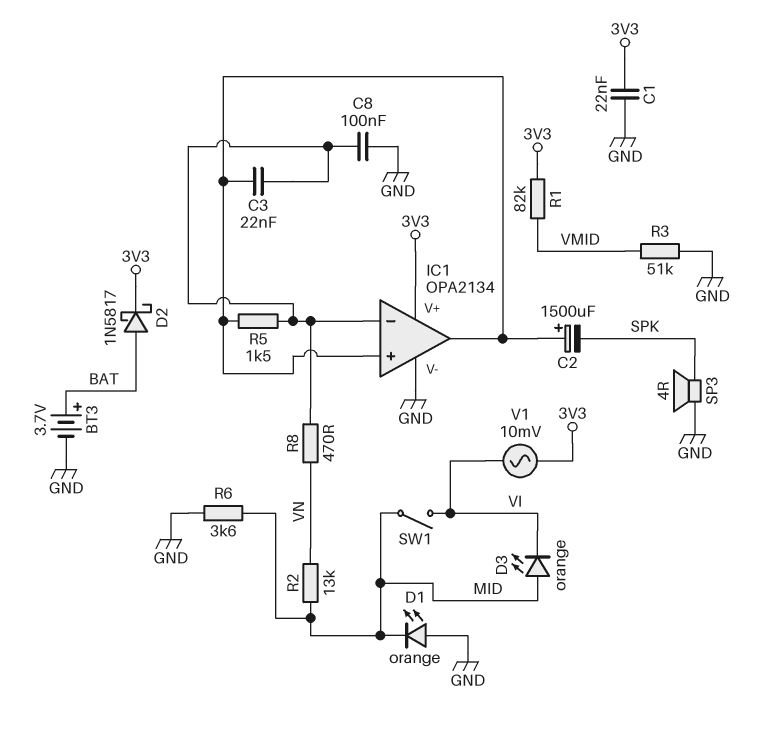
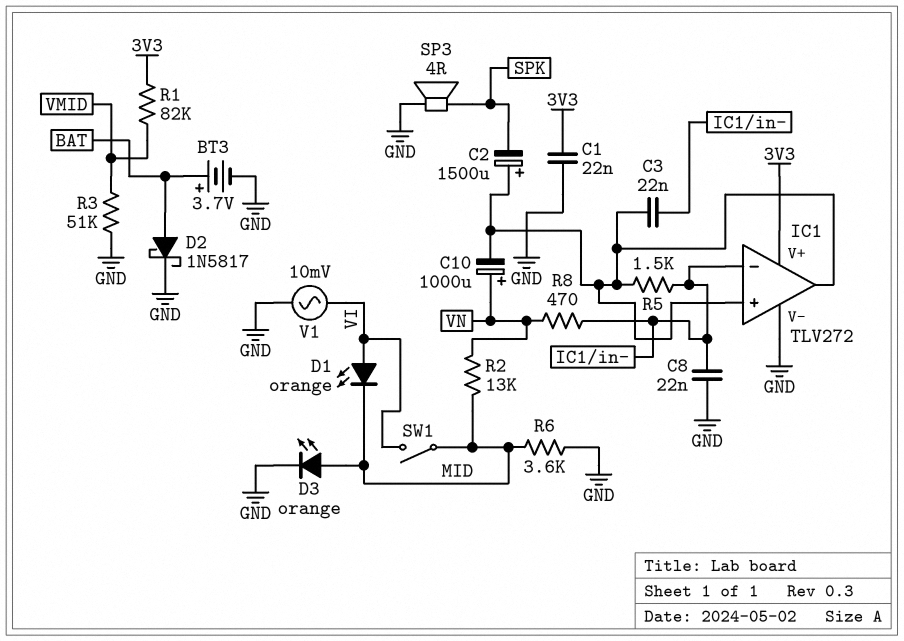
C8: 100nF (GND, IC1/in-) -> 22nF (GND, IC1/in-)
C10: none -> 1000uF (plus VN, minus IC1/in+)
D1: LED orange (A GND, K MID) -> LED orange (A VI, K MID)
D2: schottky 1N5817 (A BAT, K 3V3) -> schottky 1N5817 (A BAT, K GND)
D3: LED orange (A MID, K VI) -> LED orange (A MID, K GND)
IC1: OPA2134 -> TLV272
V1: AC 10mV (3V3, VI) -> AC 10mV (GND, VI)

